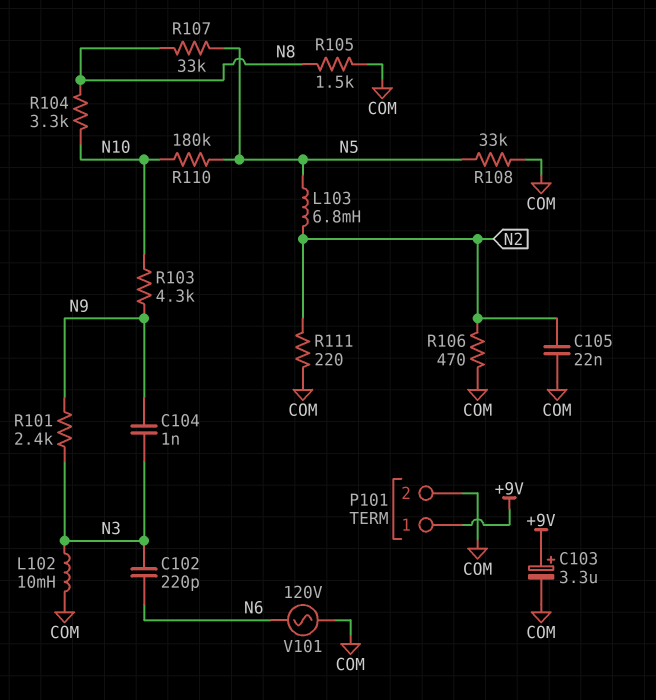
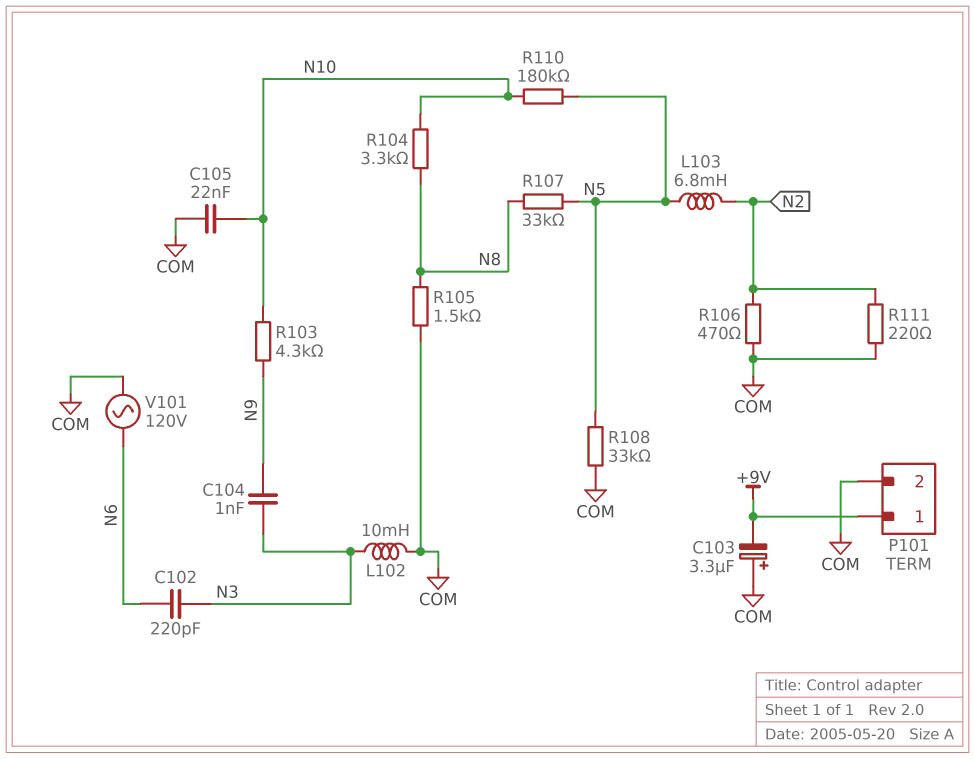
C103: 3.3uF (plus +9V, minus COM) -> 3.3uF (plus COM, minus +9V)
C105: 22nF (COM, N2) -> 22nF (COM, N10)
R101: 2.4k (N3, N9) -> none

